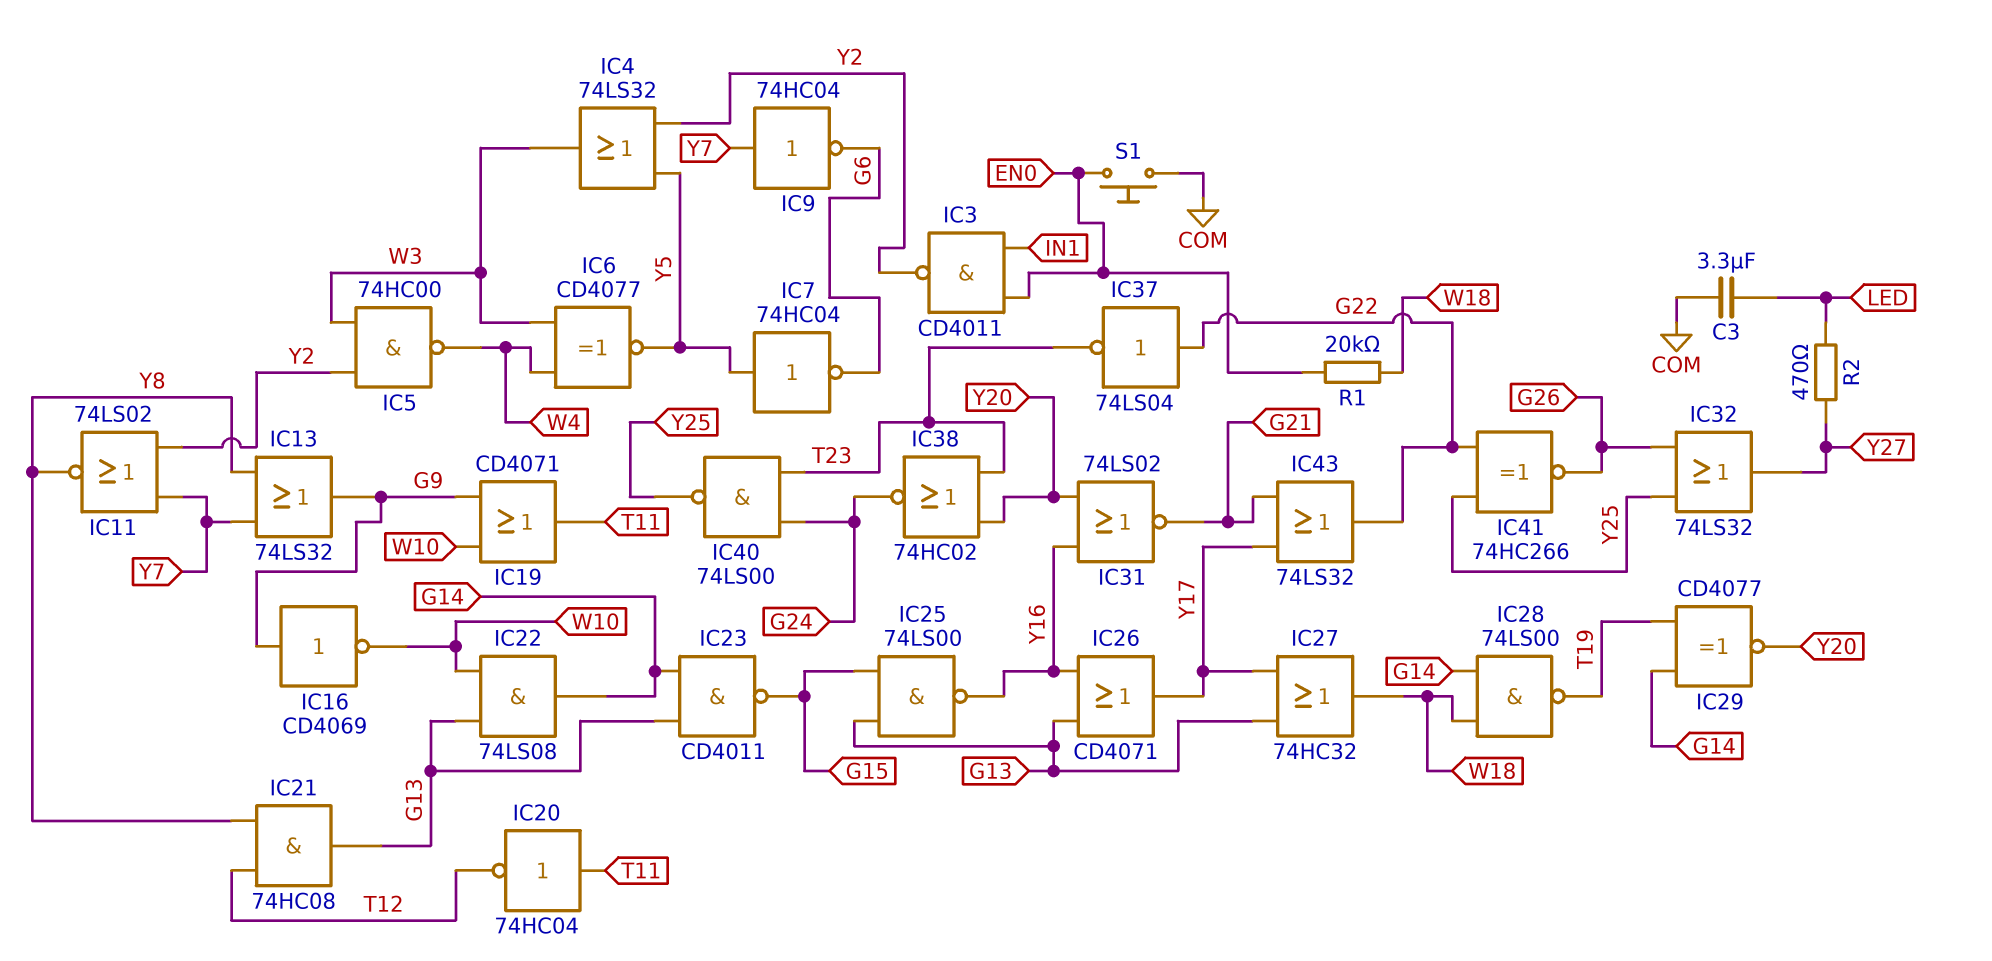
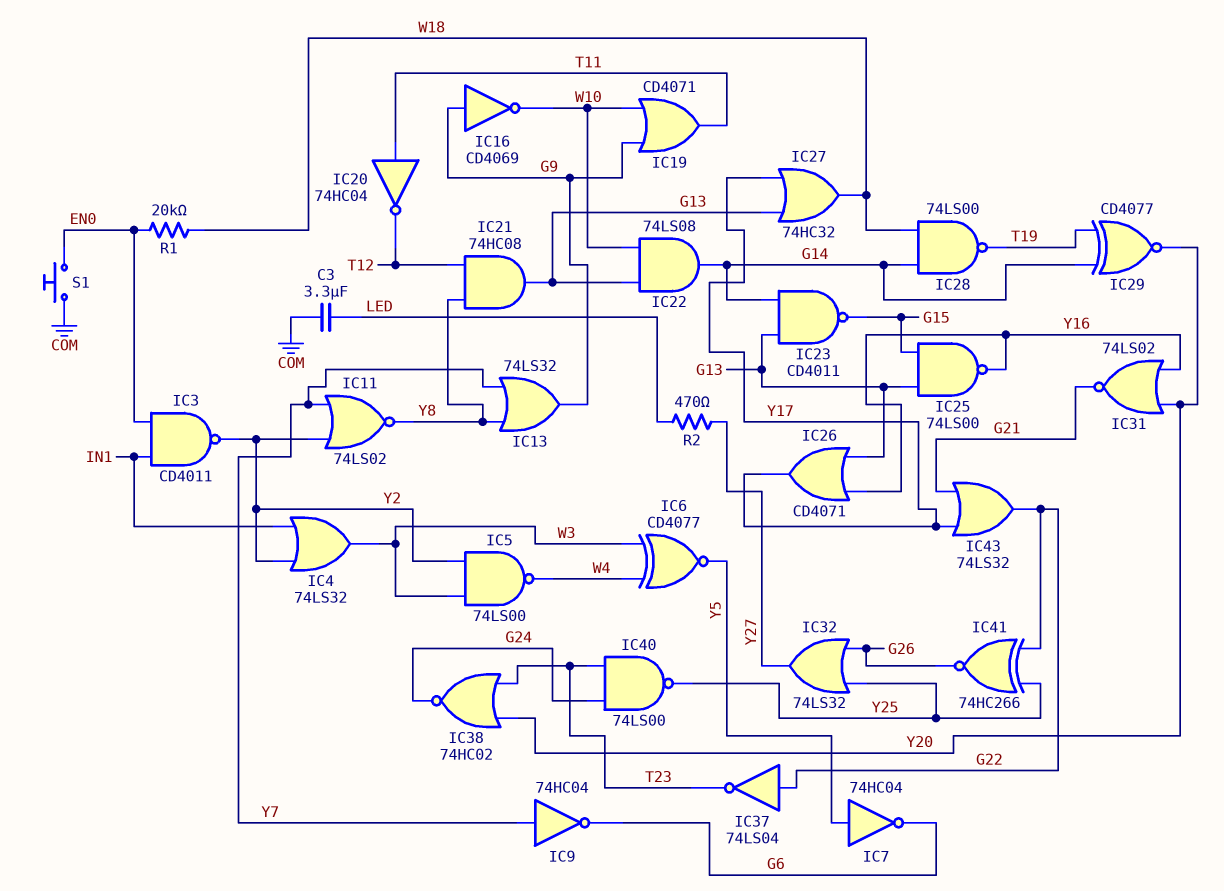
IC4: OR 74LS32 (in Y2, in Y5, out W3) -> OR 74LS32 (in IN1, in Y2, out W3)
IC5: NAND 74HC00 (in W3, in Y2, out W4) -> NAND 74LS00 (in W3, in Y2, out W4)

